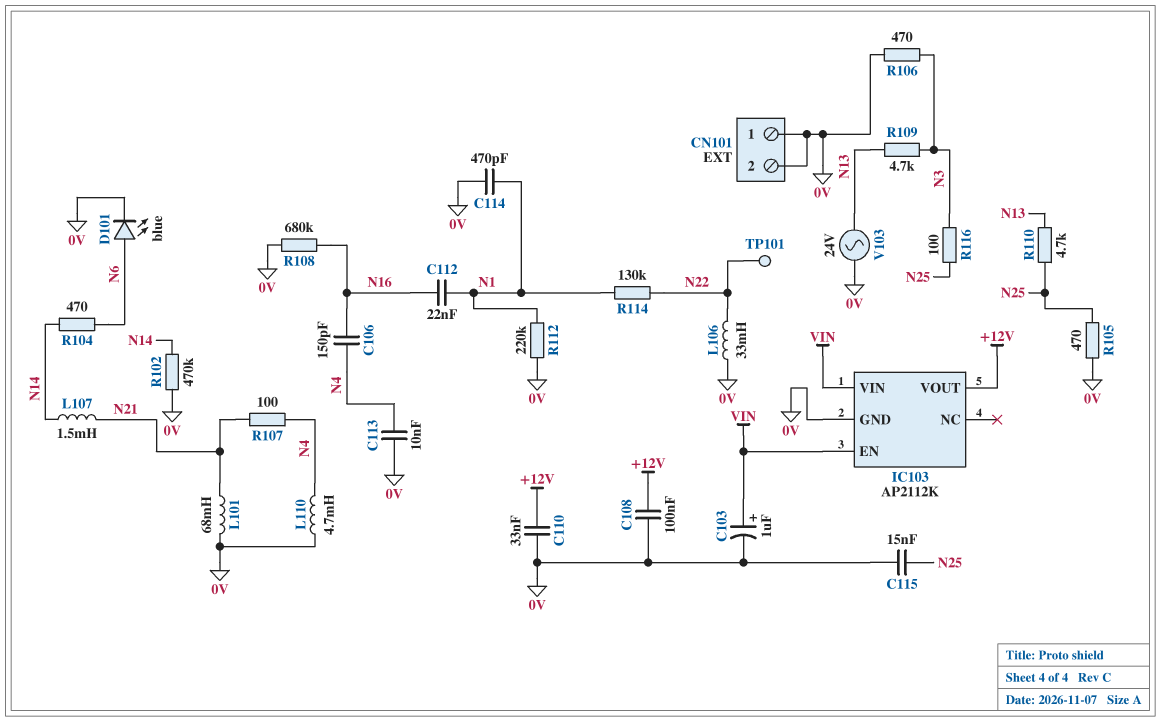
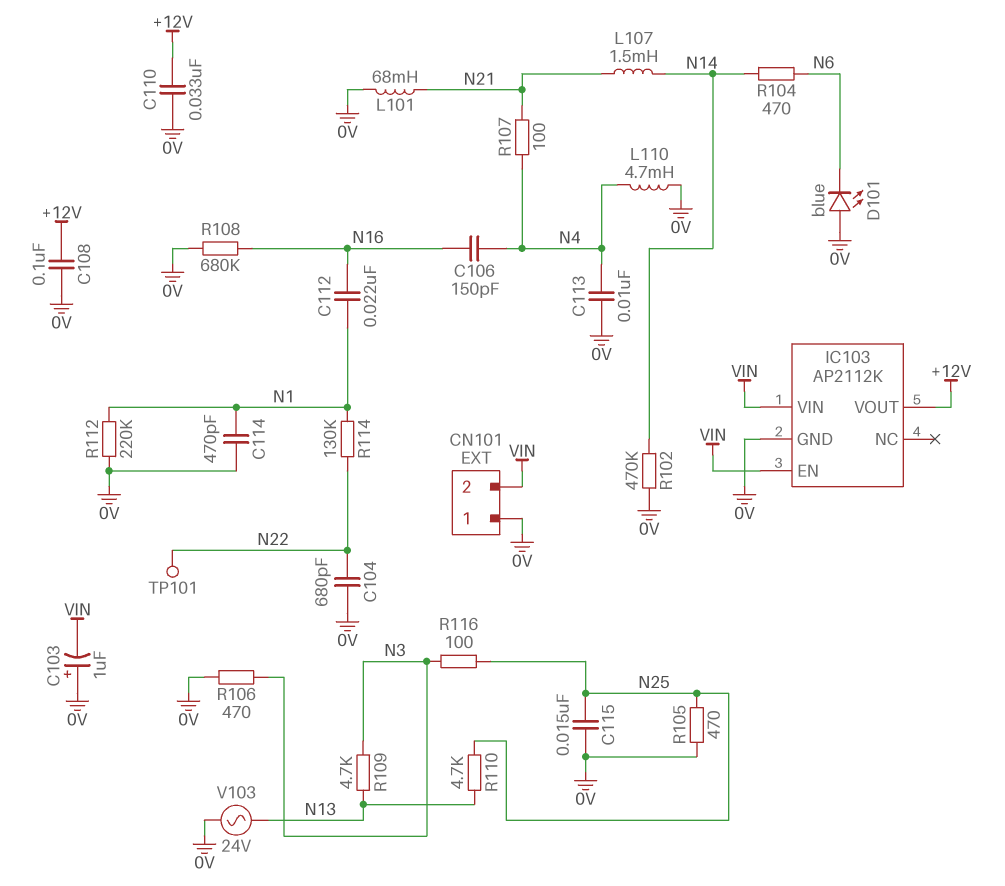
C103: 1uF (plus VIN, minus 0V) -> 1uF (plus 0V, minus VIN)
C104: none -> 680pF (0V, N22)
CN101 pin 2: 0V -> VIN
D101: LED blue (A N6, K 0V) -> LED blue (A 0V, K N6)
L106: 33mH (0V, N22) -> none

